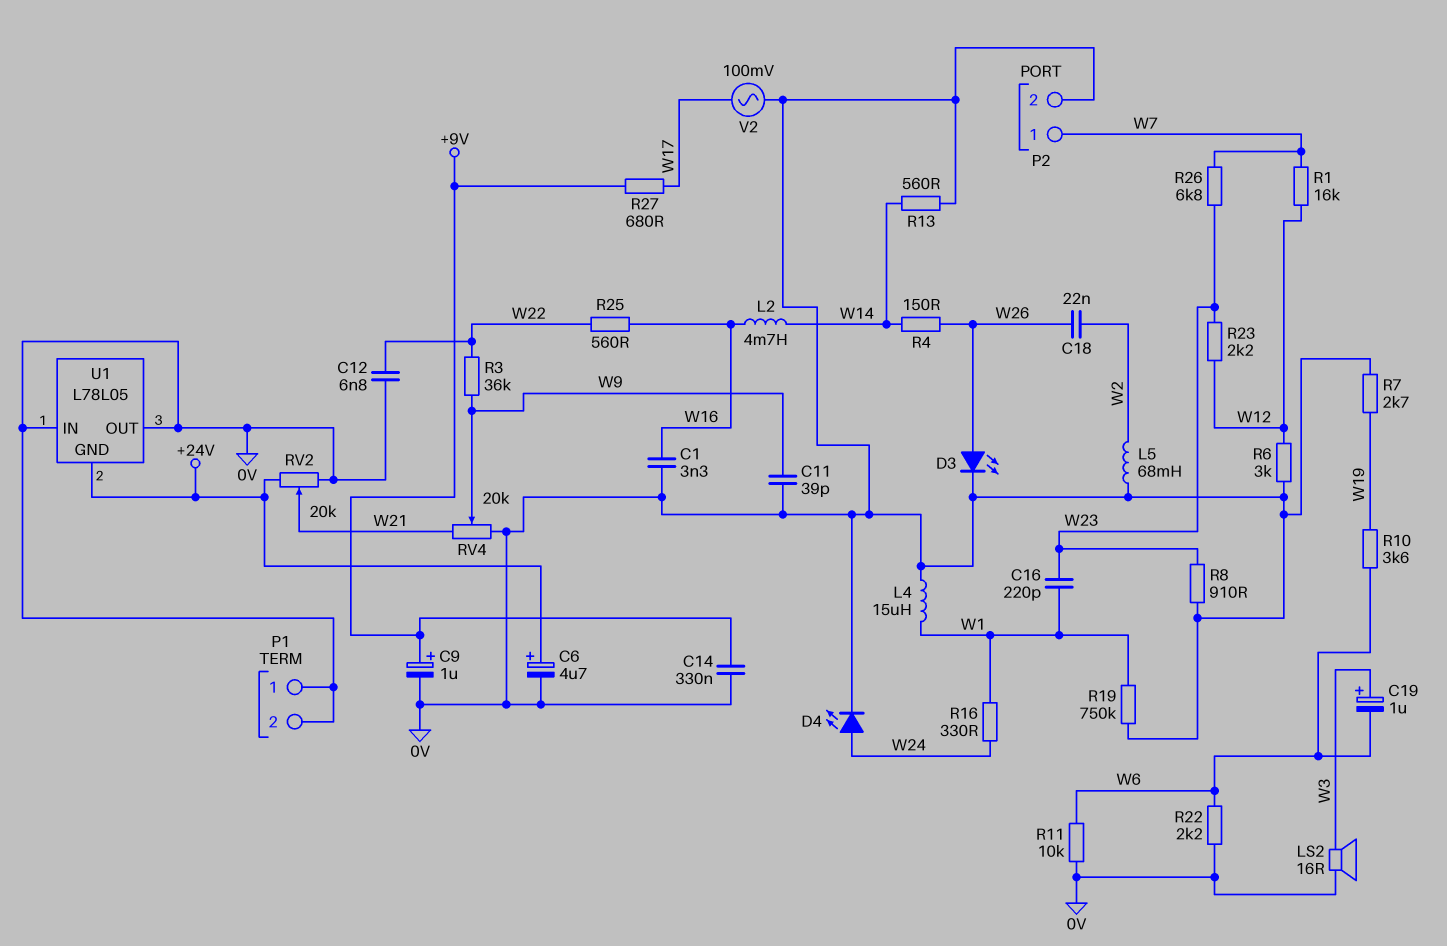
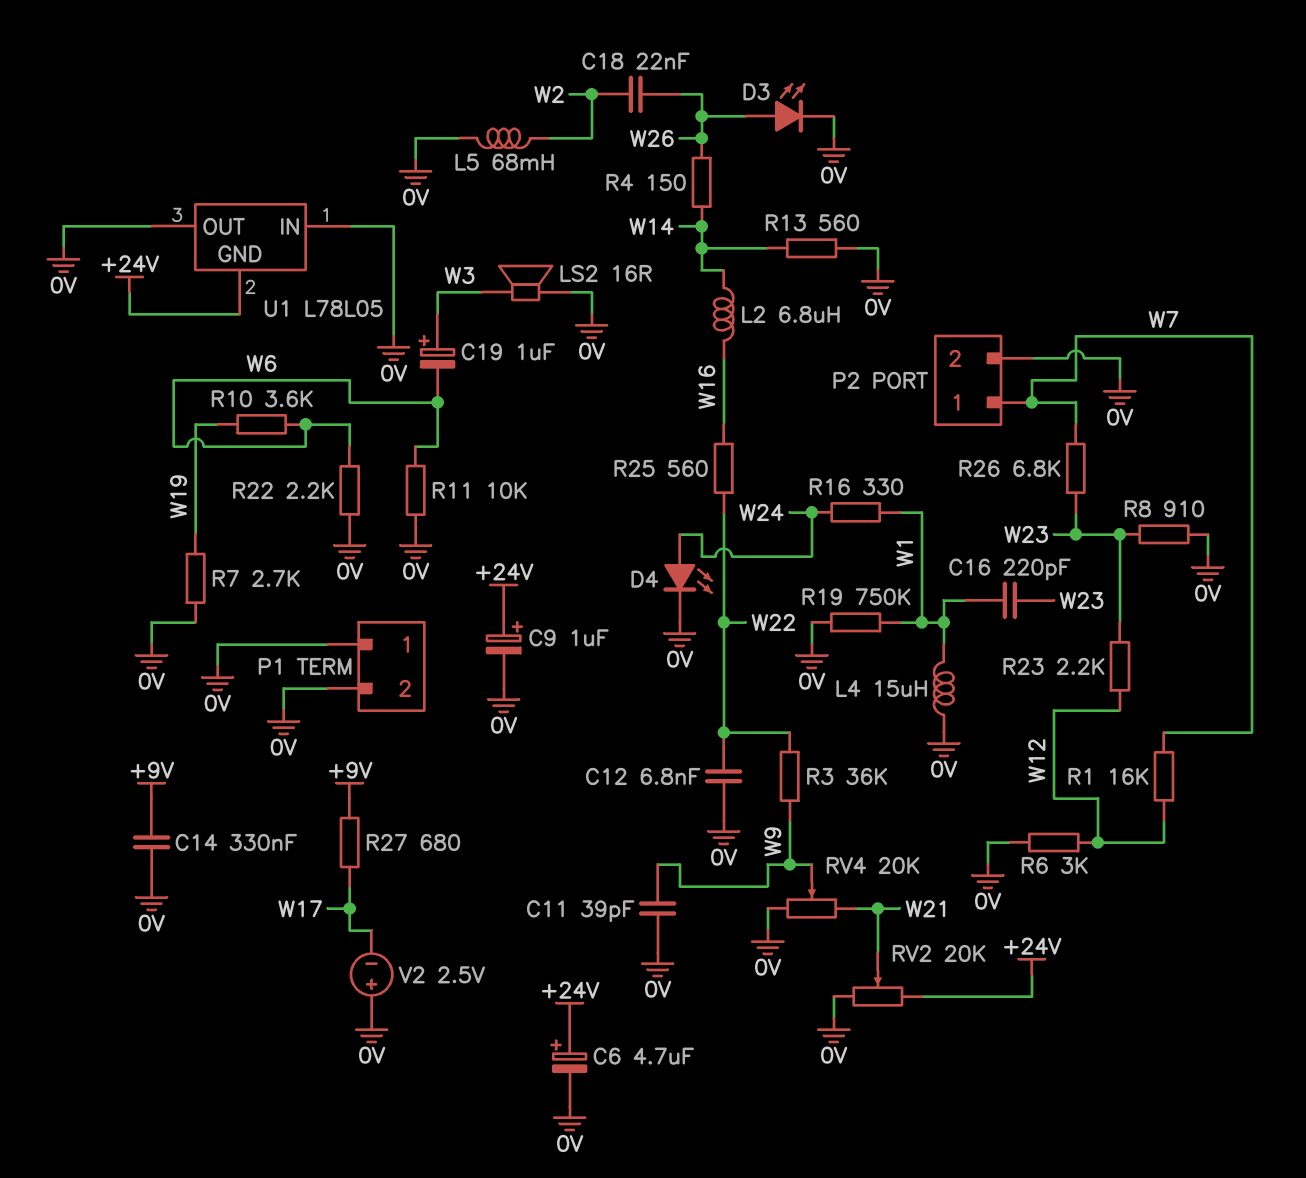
C1: 3.3nF (0V, W16) -> none
C9: 1uF (plus +9V, minus 0V) -> 1uF (plus +24V, minus 0V)
L2: 4.7mH (W14, W16) -> 6.8uH (W14, W16)
V2: AC 100mV (0V, W17) -> 2.5V (plus 0V, minus W17)

